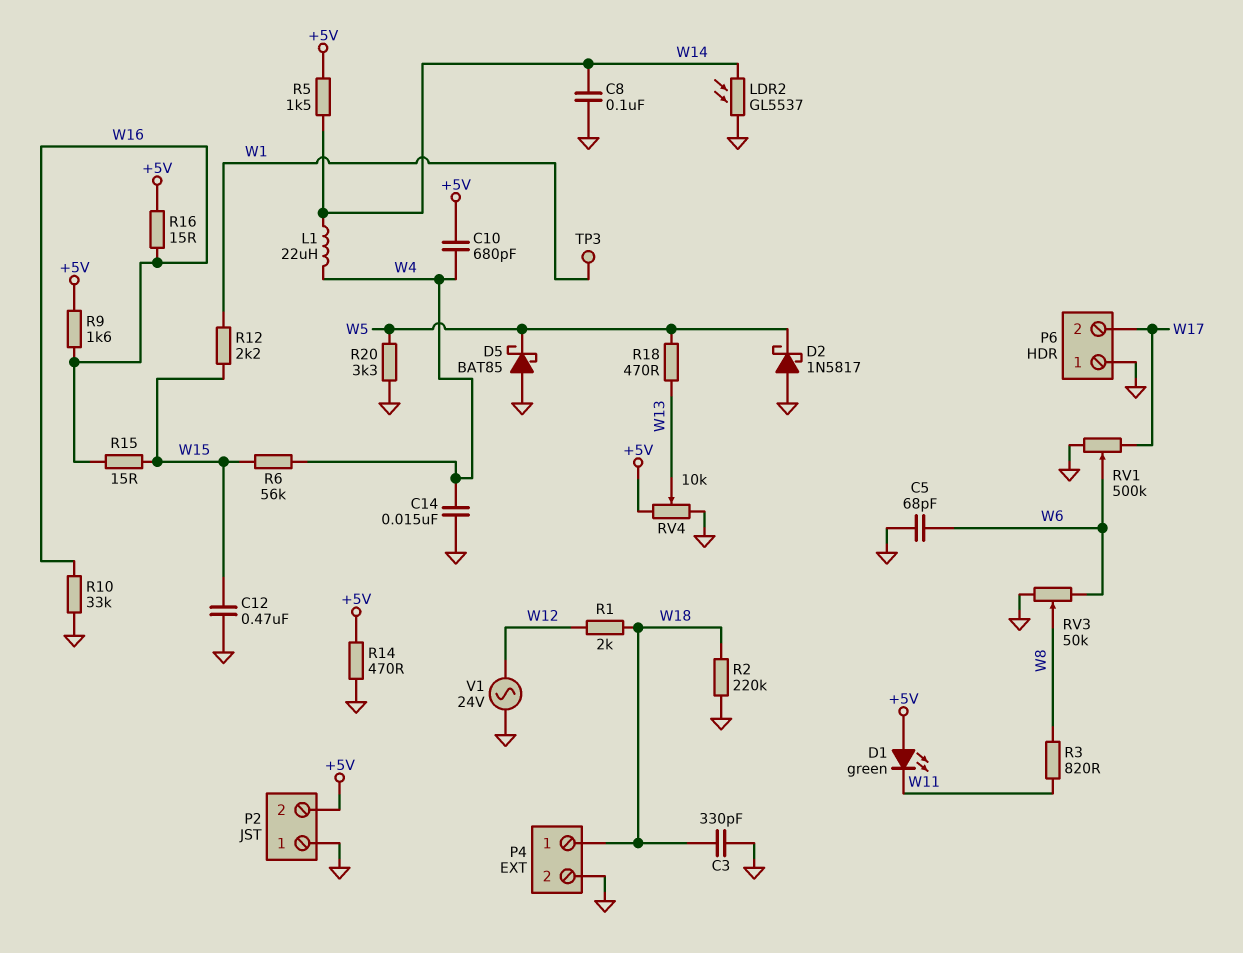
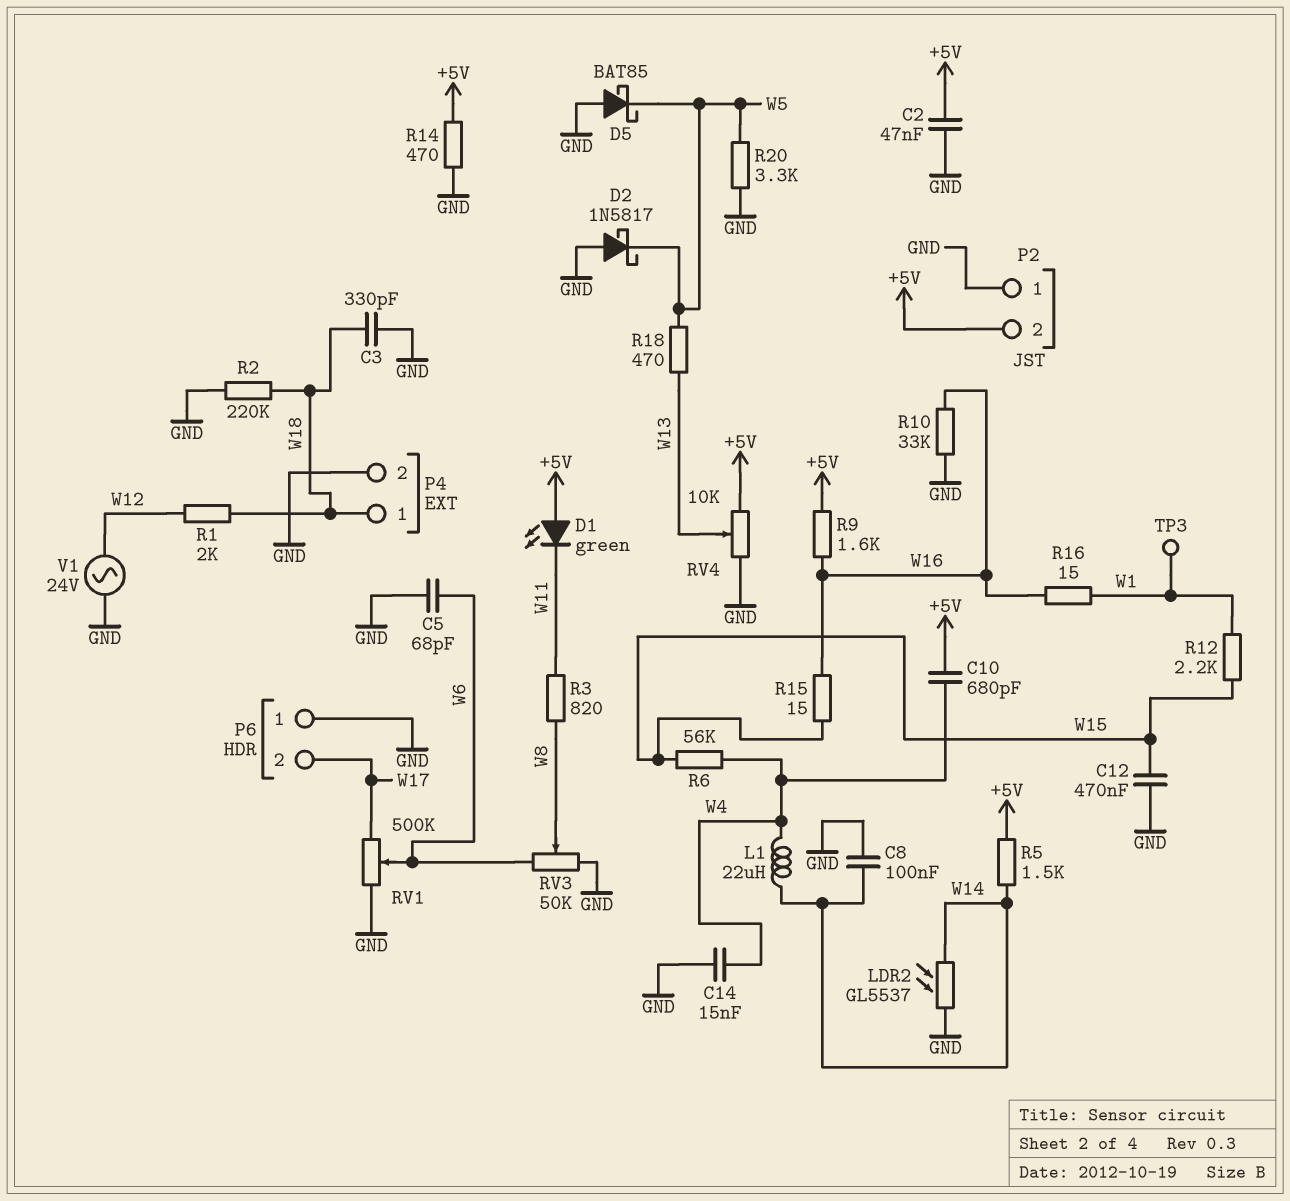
C2: none -> 47nF (+5V, GND)
R16: 15 (+5V, W16) -> 15 (W1, W16)

